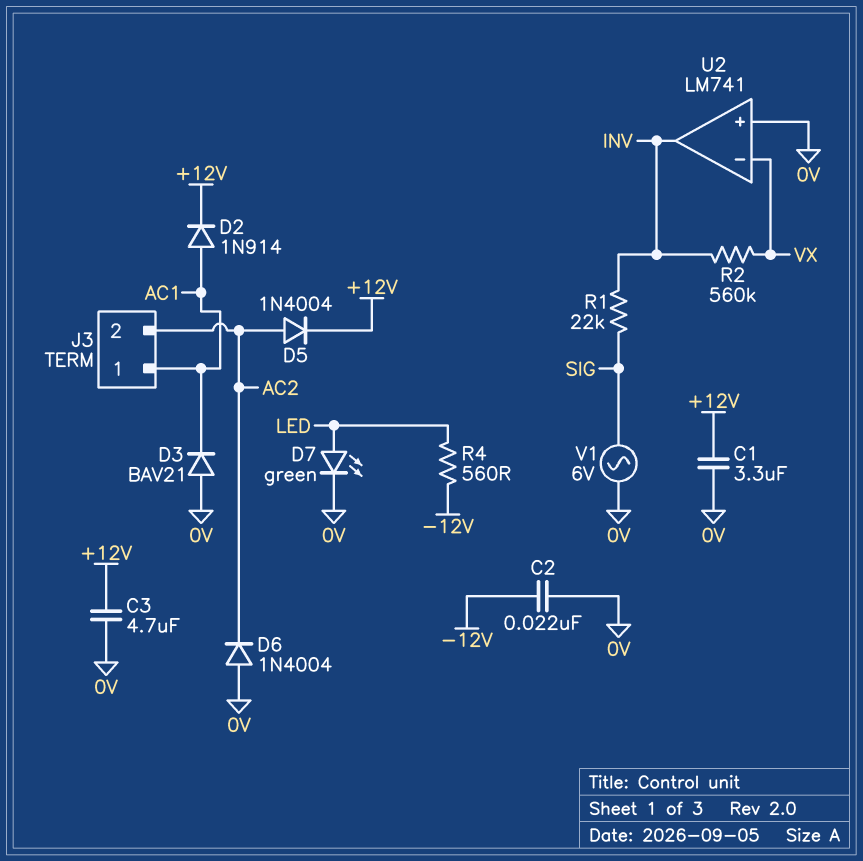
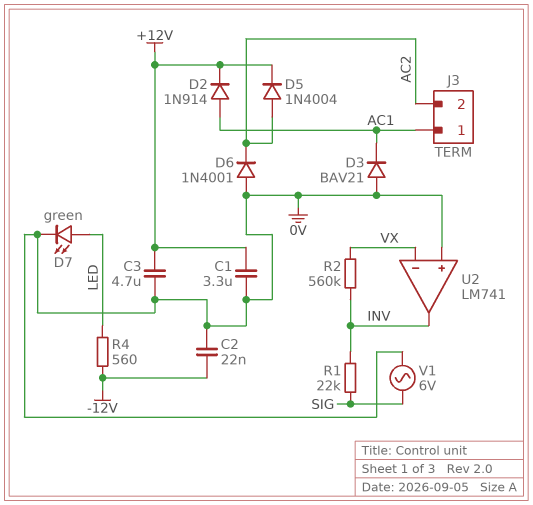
D6: diode 1N4004 (A 0V, K AC2) -> diode 1N4001 (A 0V, K AC2)

